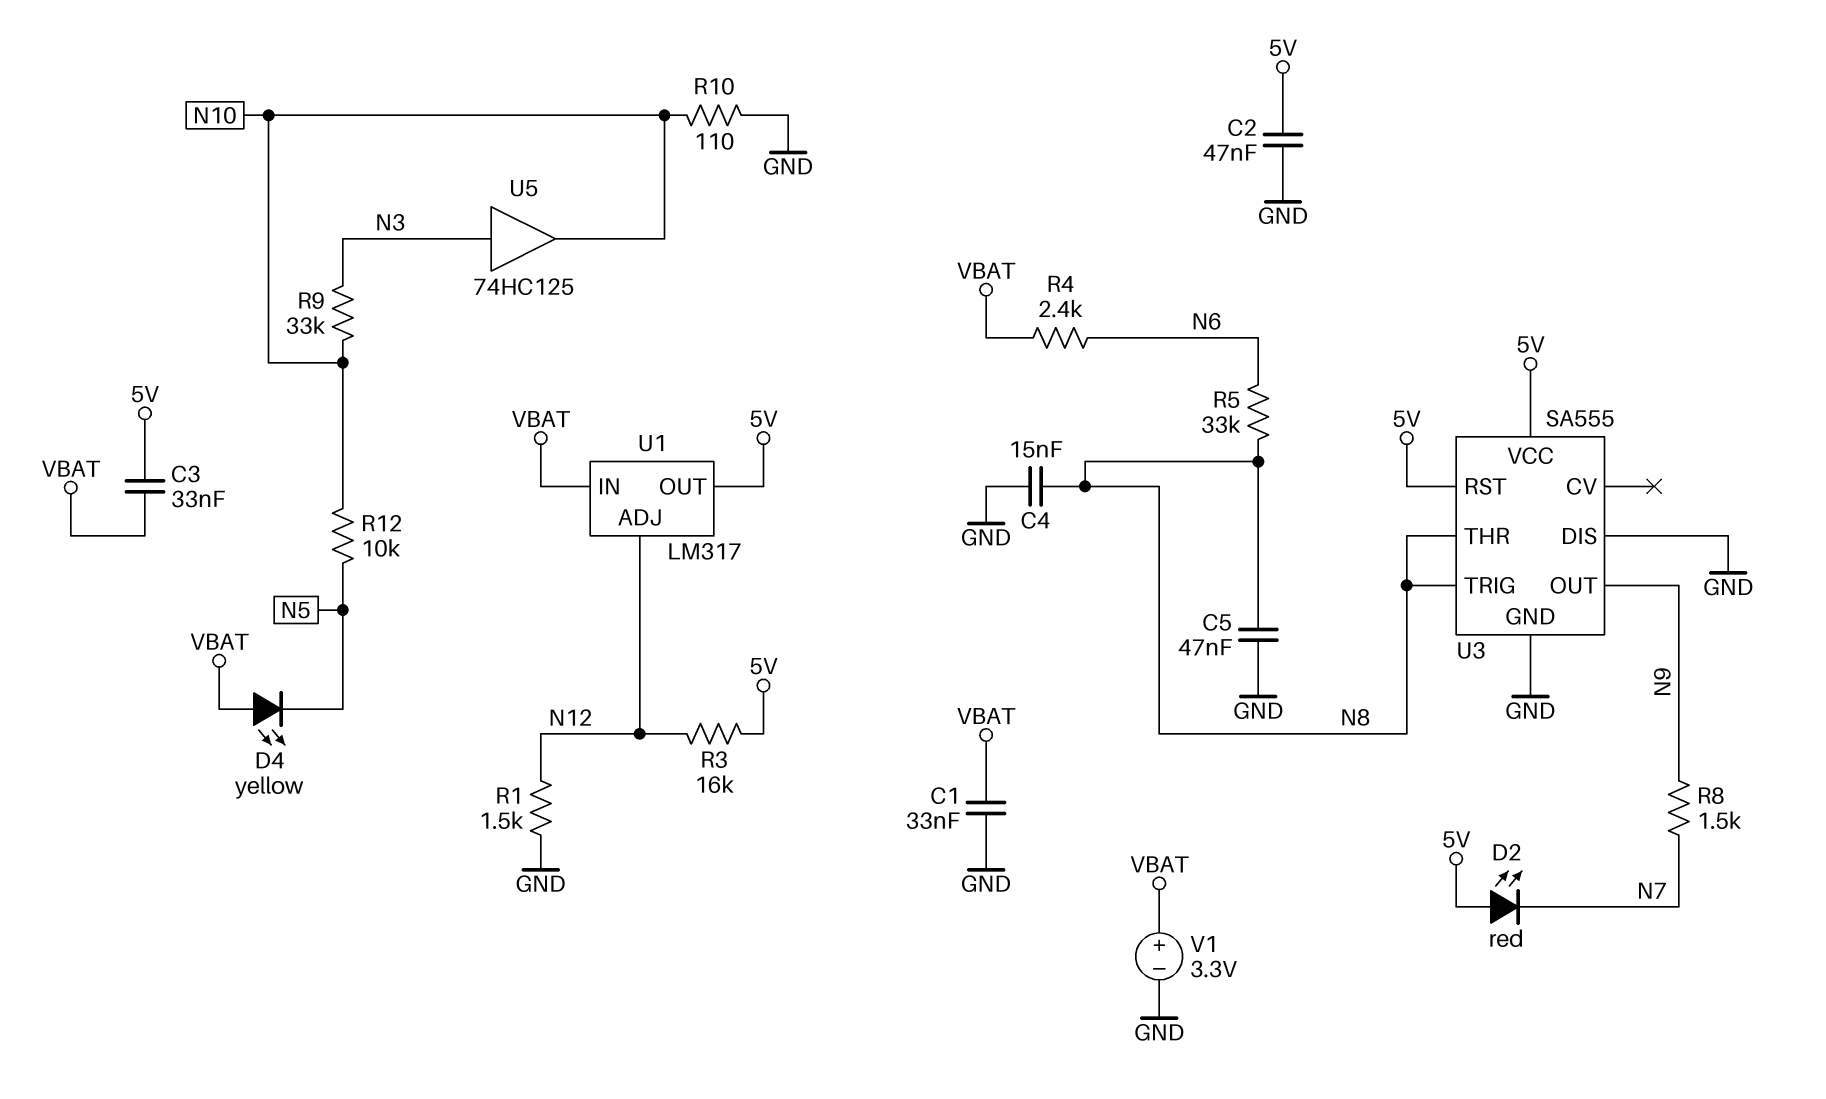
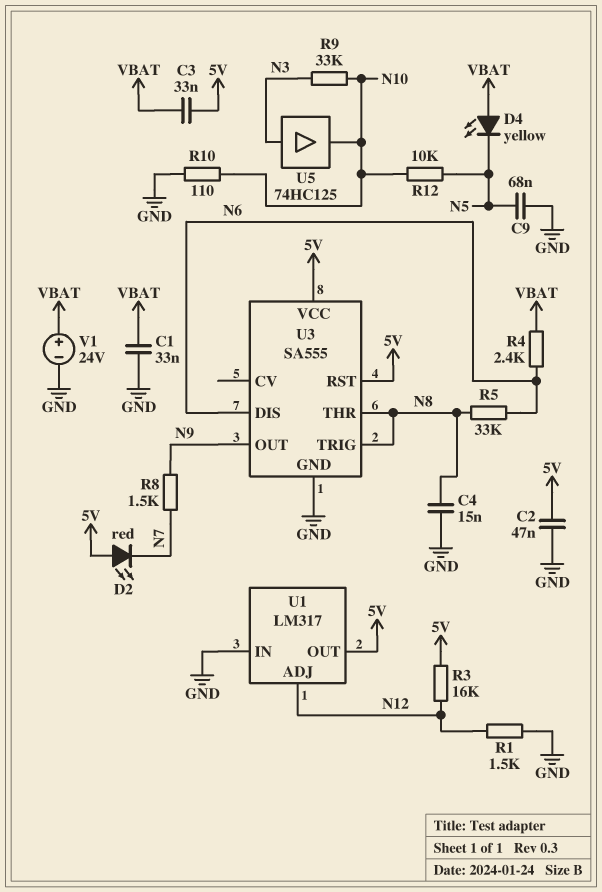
C5: 47nF (GND, N8) -> none
C9: none -> 68nF (GND, N5)
U1 pin IN: VBAT -> GND
U3 pin DIS: GND -> N6
V1: 3.3V (plus VBAT, minus GND) -> 24V (plus VBAT, minus GND)

